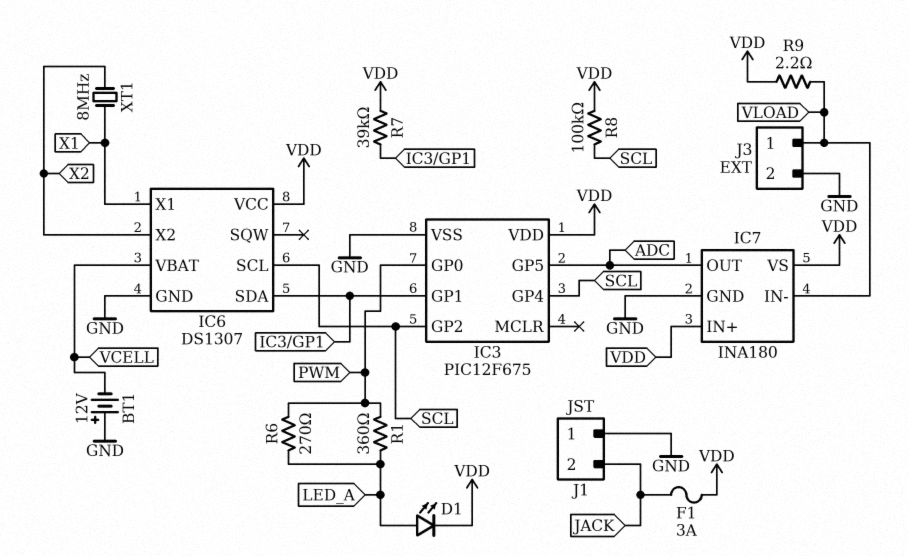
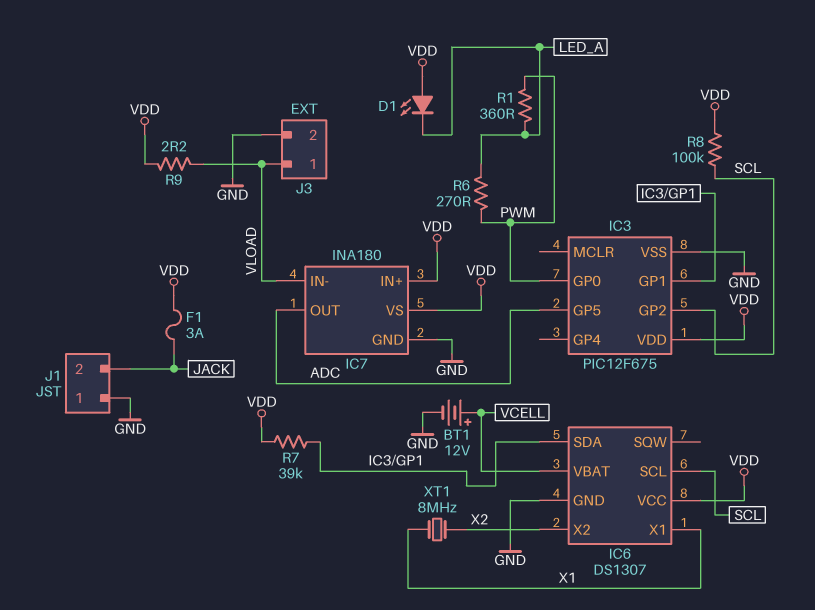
BT1: 12V (plus GND, minus VCELL) -> 12V (plus VCELL, minus GND)
D1: LED (A LED_A, K VDD) -> LED (A VDD, K LED_A)
IC3 pin GP4: SCL -> none

